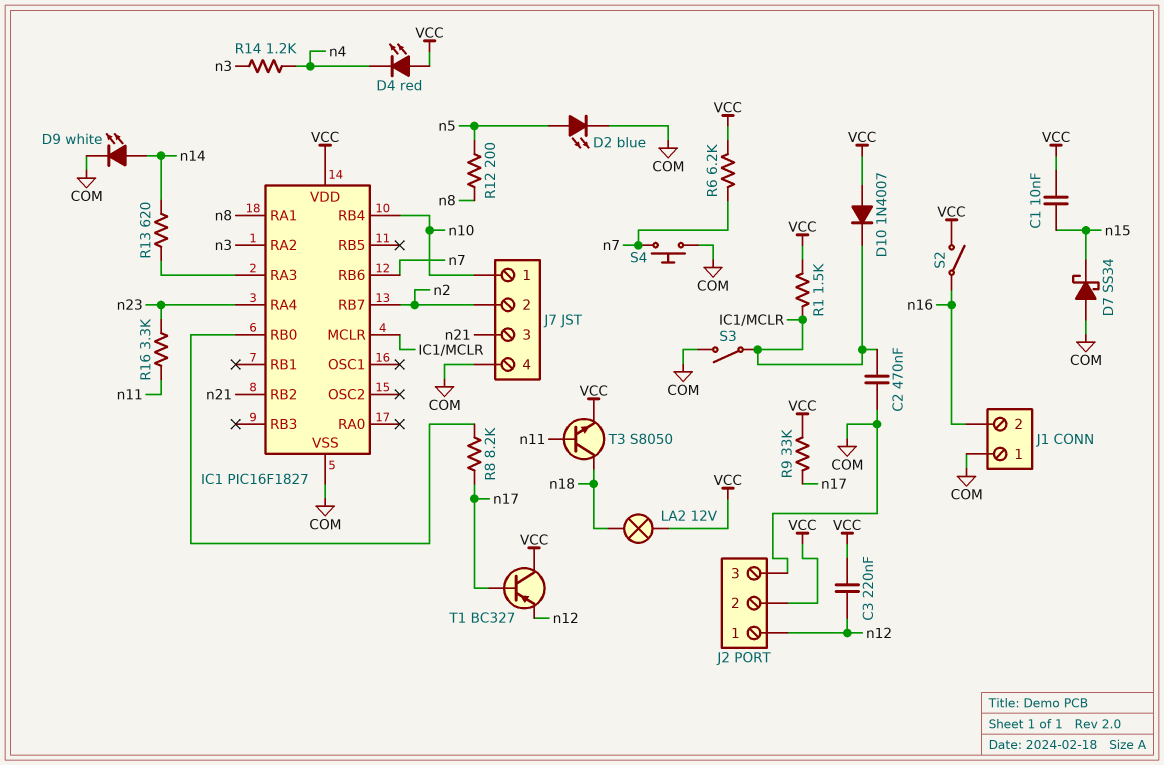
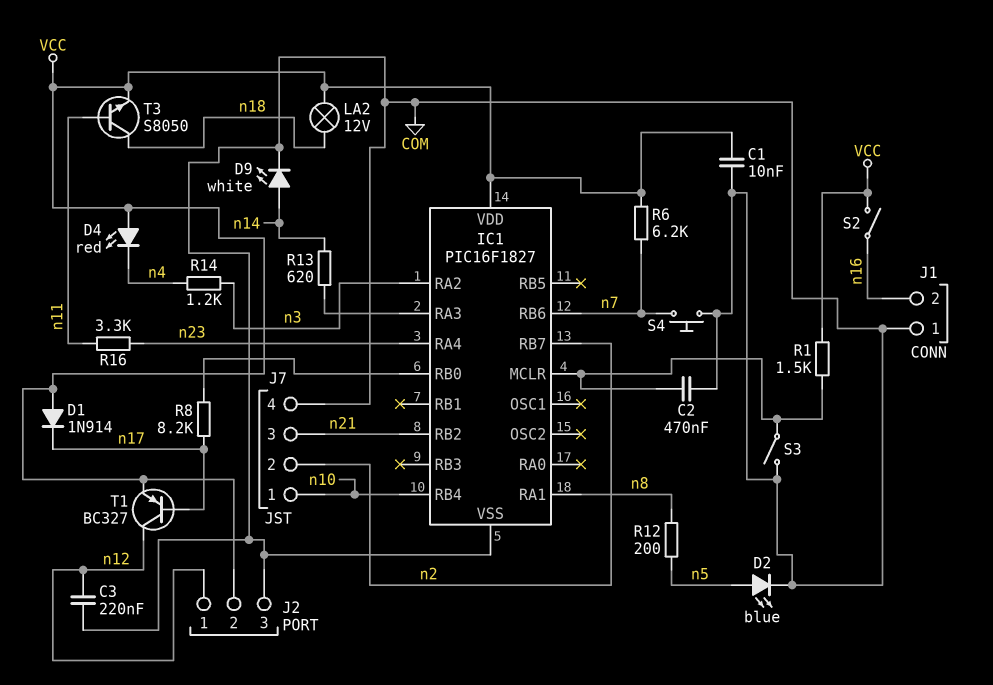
C1: 10nF (VCC, n15) -> 10nF (COM, VCC)
C3: 220nF (VCC, n12) -> 220nF (COM, n12)
D1: none -> diode 1N914 (A VCC, K n17)
D7: schottky SS34 (A COM, K n15) -> none
D10: diode 1N4007 (A VCC, K IC1/MCLR) -> none
R9: 33k (VCC, n17) -> none
T1: PNP BC327 (B n17, C VCC, E n12) -> PNP BC327 (B n17, C n12, E VCC)

